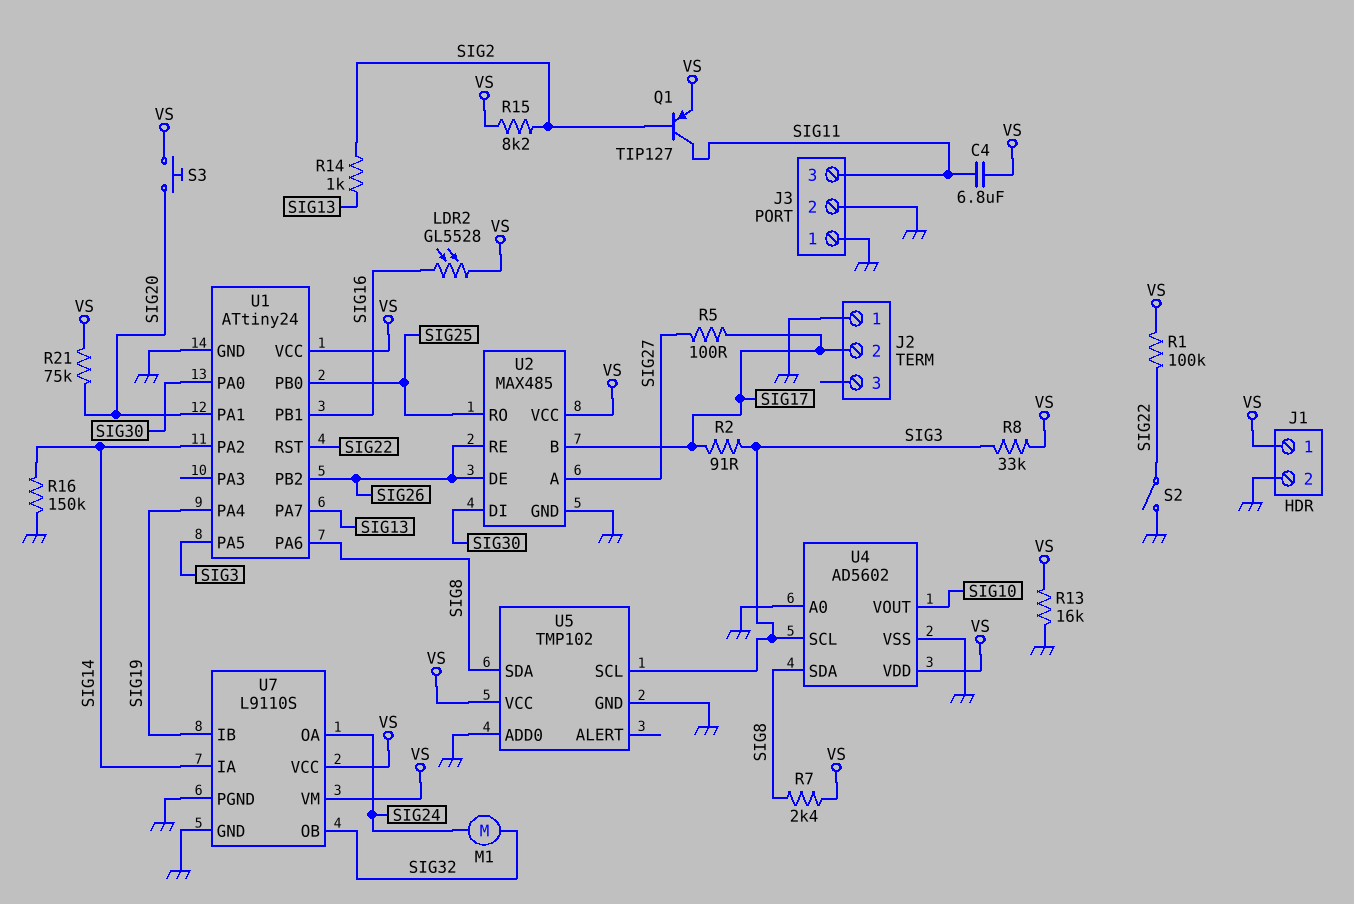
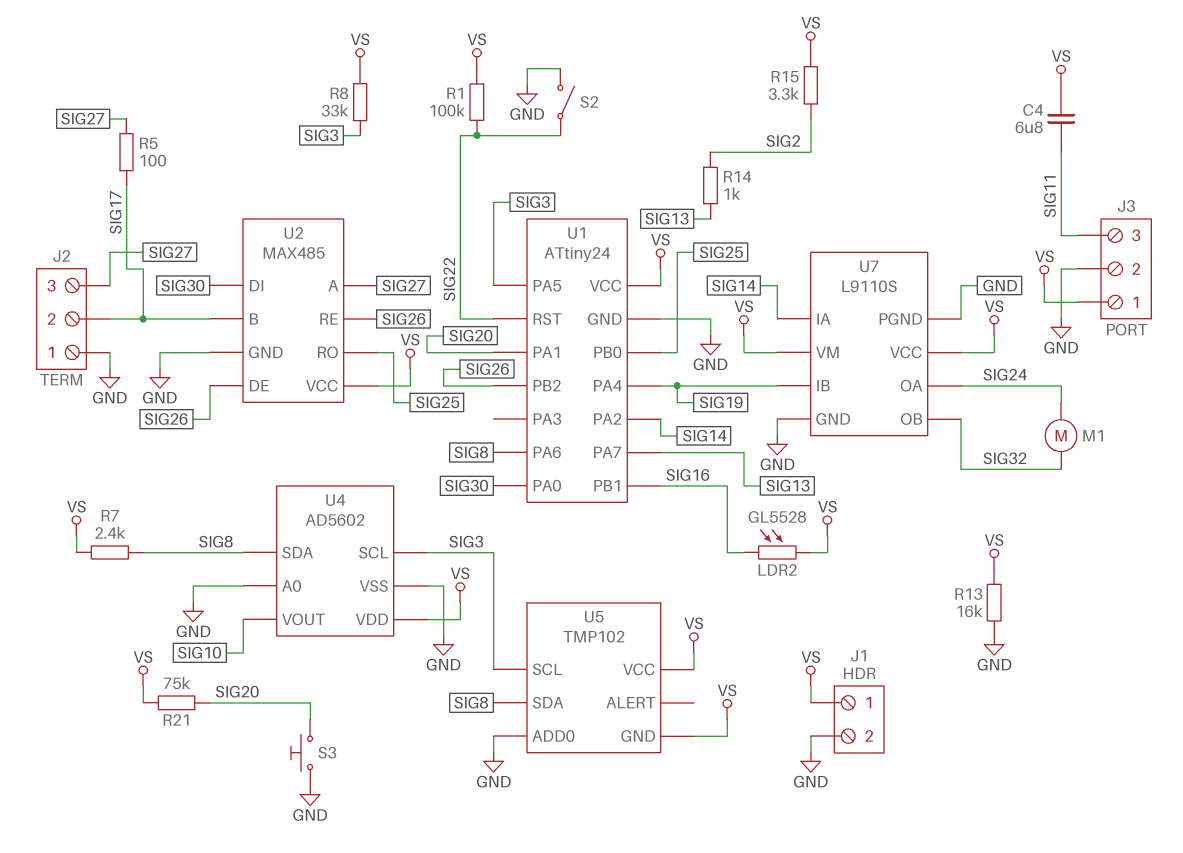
J2 pin 3: none -> SIG27
J3 pin 1: GND -> VS
Q1: PNP TIP127 (B SIG2, C SIG11, E VS) -> none
R2: 91 (SIG3, SIG17) -> none
R15: 8.2k (SIG2, VS) -> 3.3k (SIG2, VS)
R16: 150k (GND, SIG14) -> none
S3: button (SIG20, VS) -> button (GND, SIG20)
U5 pin GND: GND -> VS

